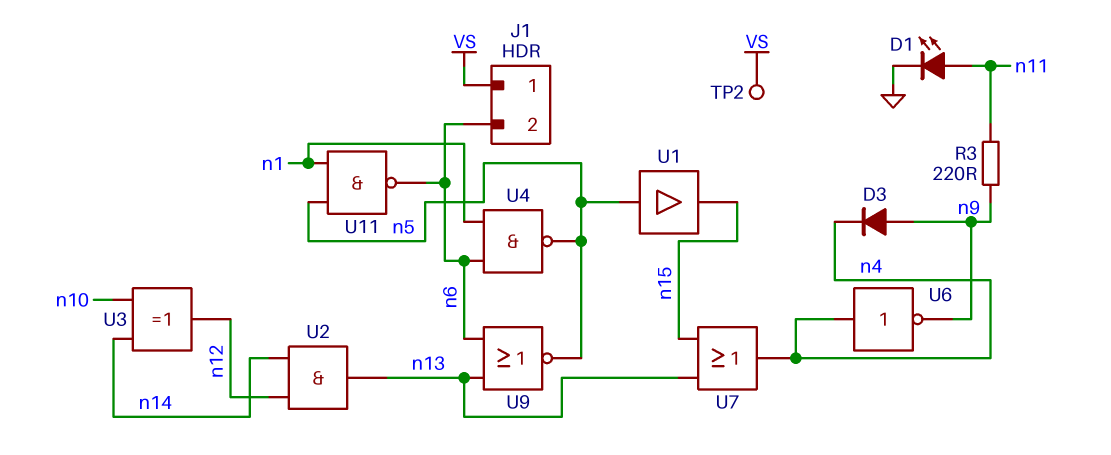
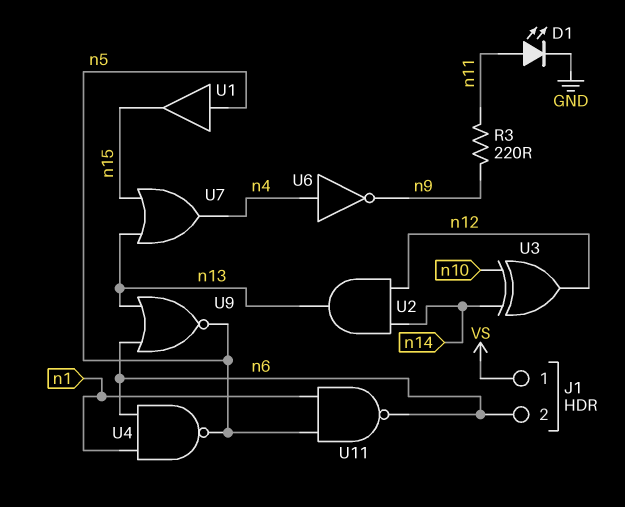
D3: diode (A n9, K n4) -> none
TP2: test point (VS) -> none

